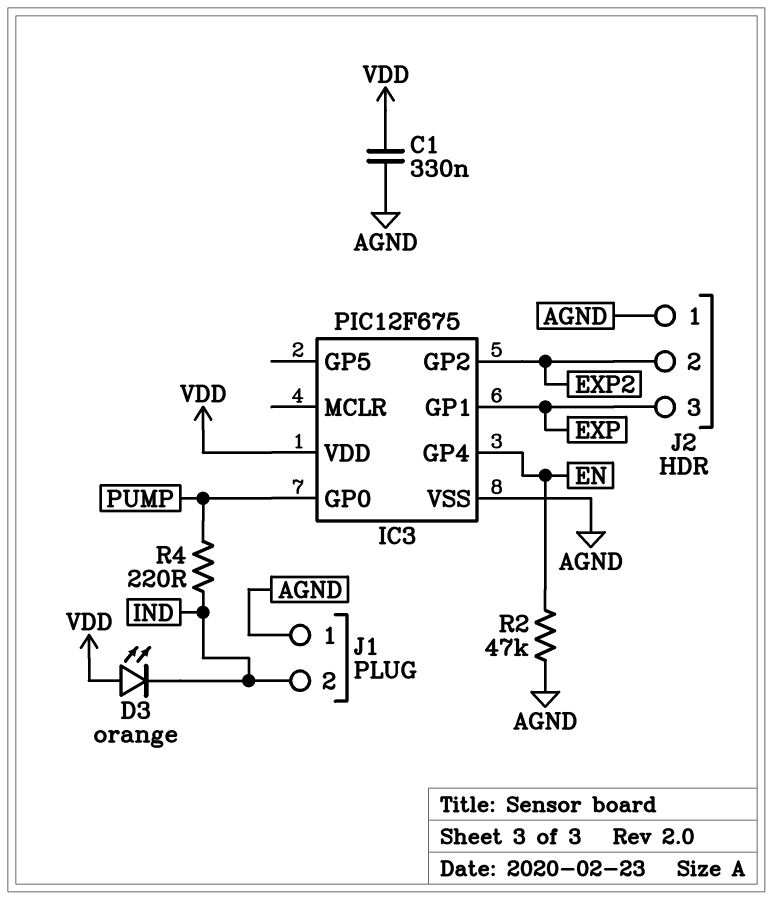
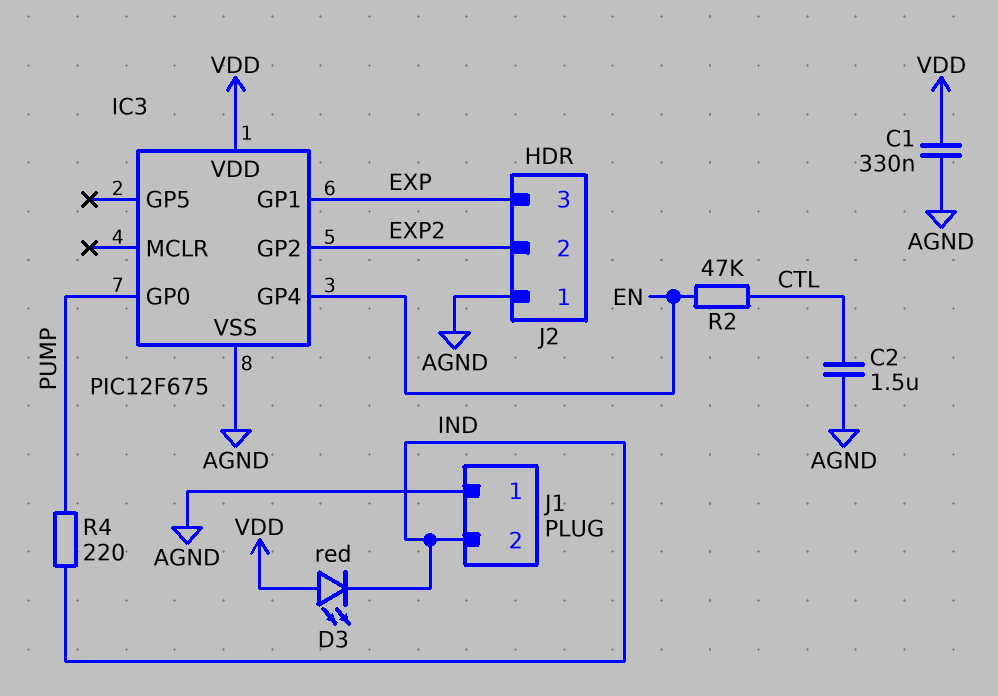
C2: none -> 1.5uF (AGND, CTL)
D3: LED orange (A VDD, K IND) -> LED red (A VDD, K IND)
R2: 47k (AGND, EN) -> 47k (CTL, EN)

